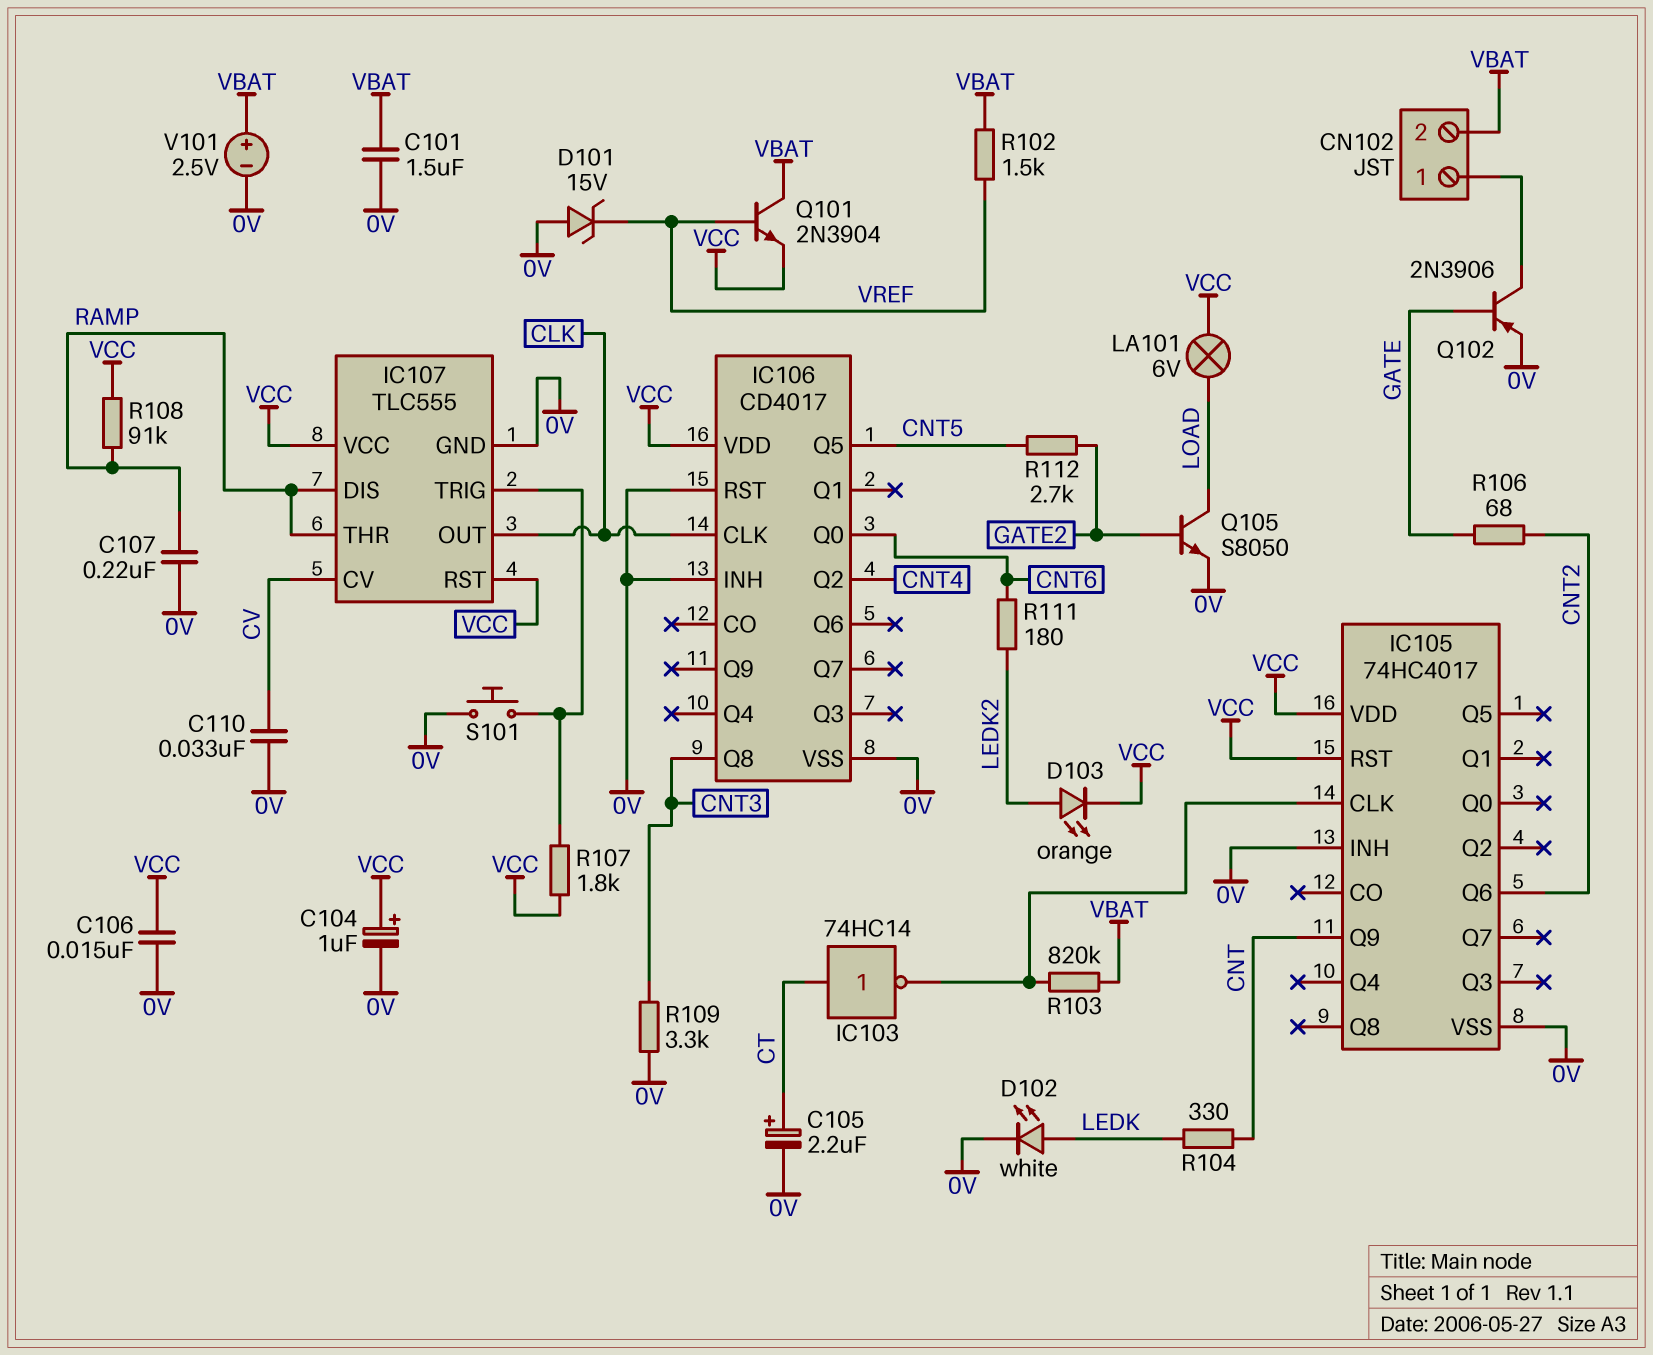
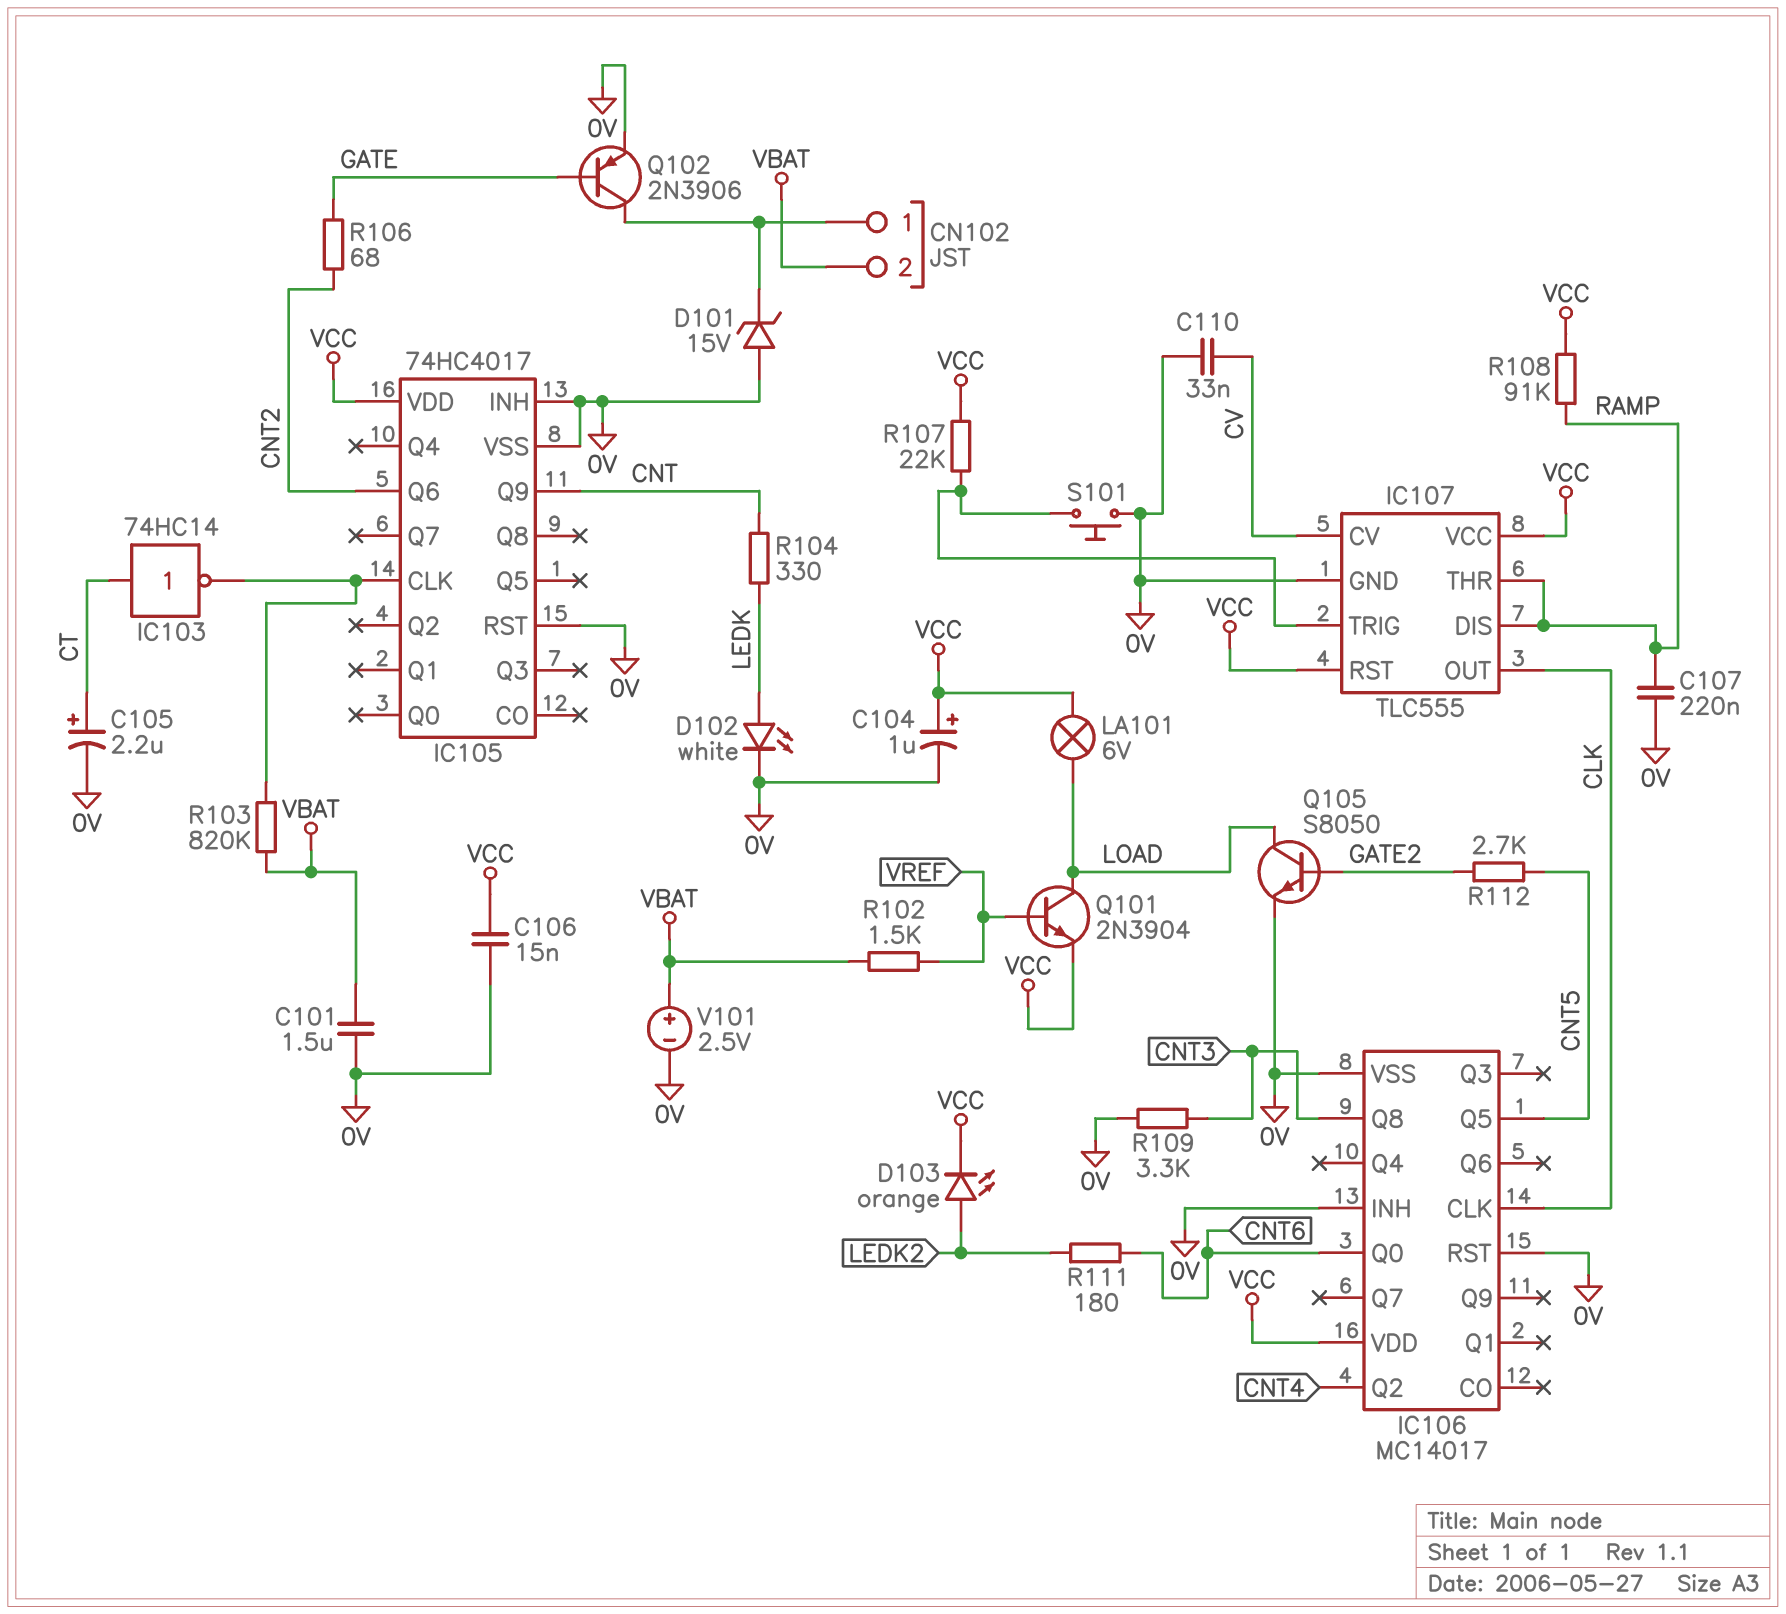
D101: zener 15V (A 0V, K VREF) -> zener 15V (A 0V, K CN102/1)
IC105 pin RST: VCC -> 0V
IC106: CD4017 -> MC14017
Q101: NPN 2N3904 (B VREF, C VBAT, E VCC) -> NPN 2N3904 (B VREF, C LOAD, E VCC)
R107: 1.8k (IC107/TRIG, VCC) -> 22k (IC107/TRIG, VCC)

